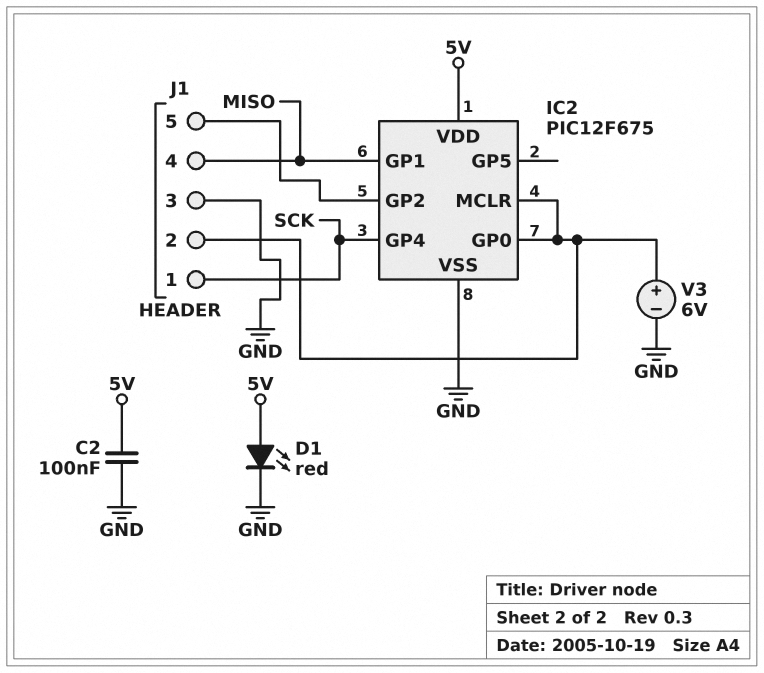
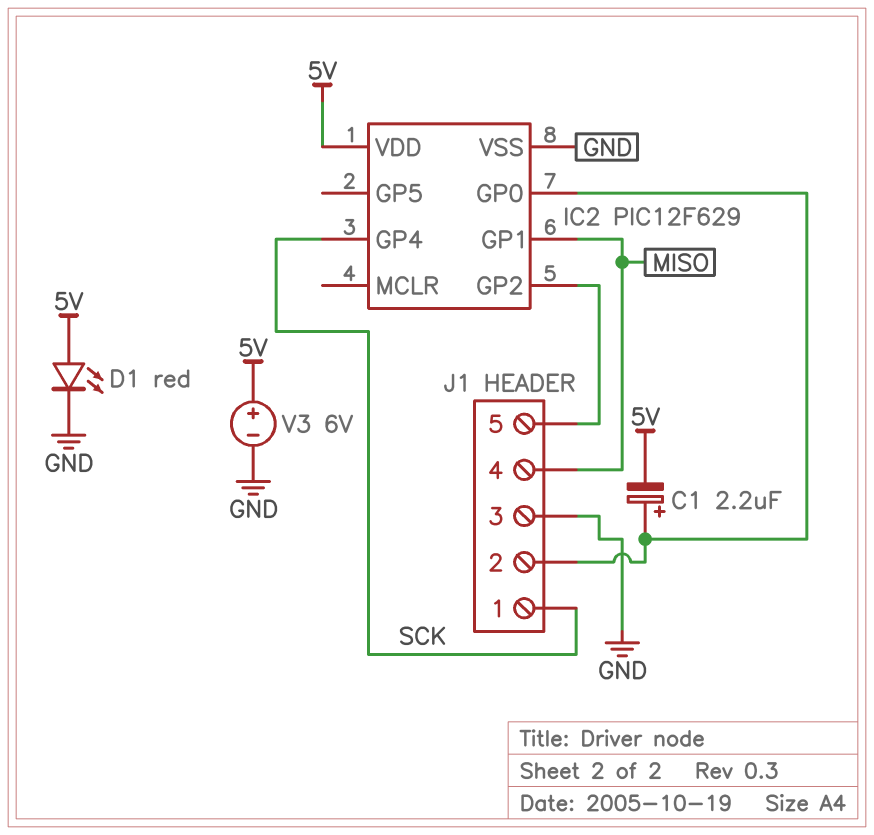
C1: none -> 2.2uF (plus IC2/GP0, minus 5V)
C2: 100nF (5V, GND) -> none
IC2: PIC12F675 -> PIC12F629
IC2 pin MCLR: IC2/GP0 -> none
V3: 6V (plus IC2/GP0, minus GND) -> 6V (plus 5V, minus GND)

